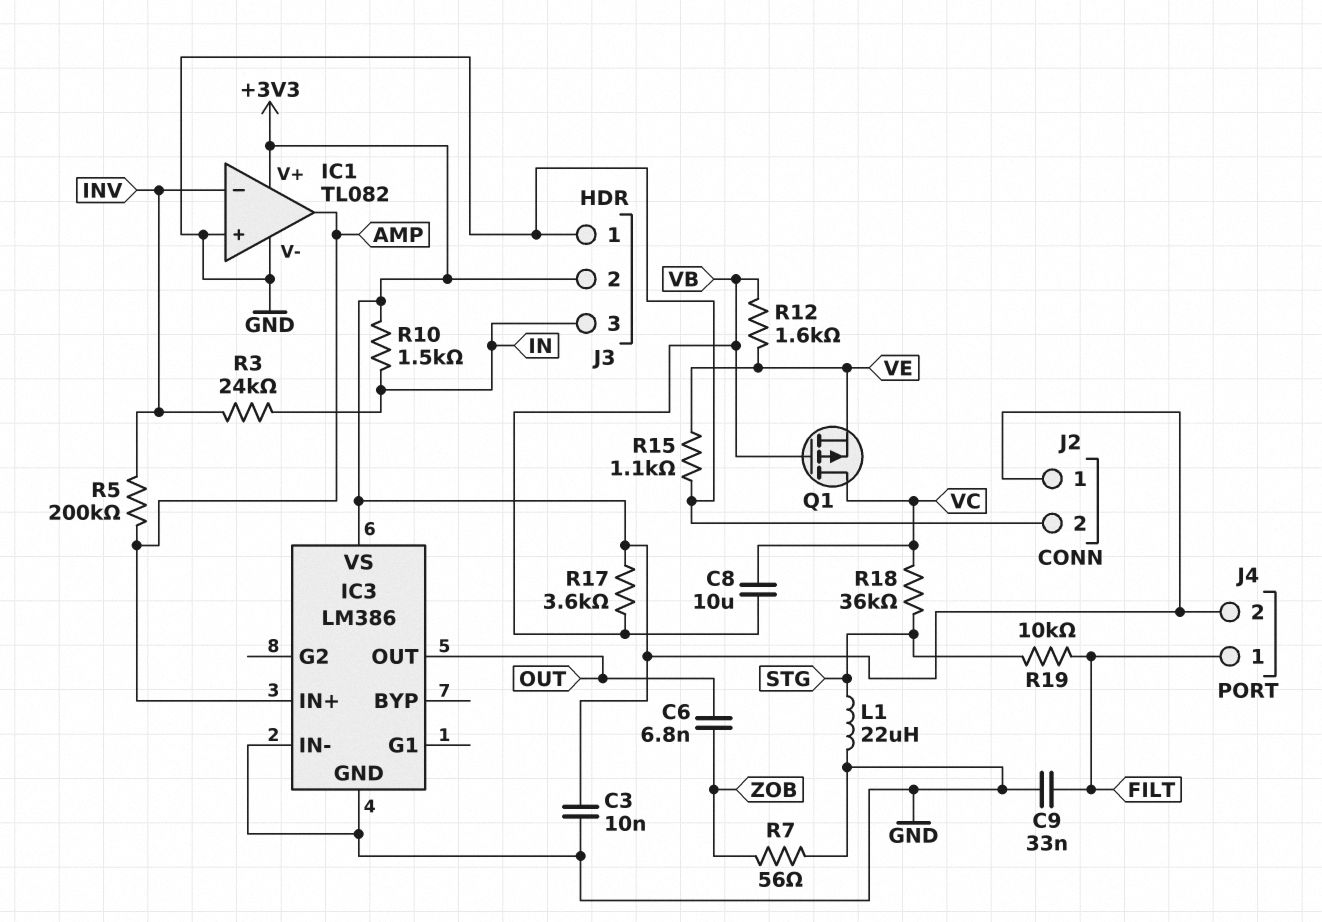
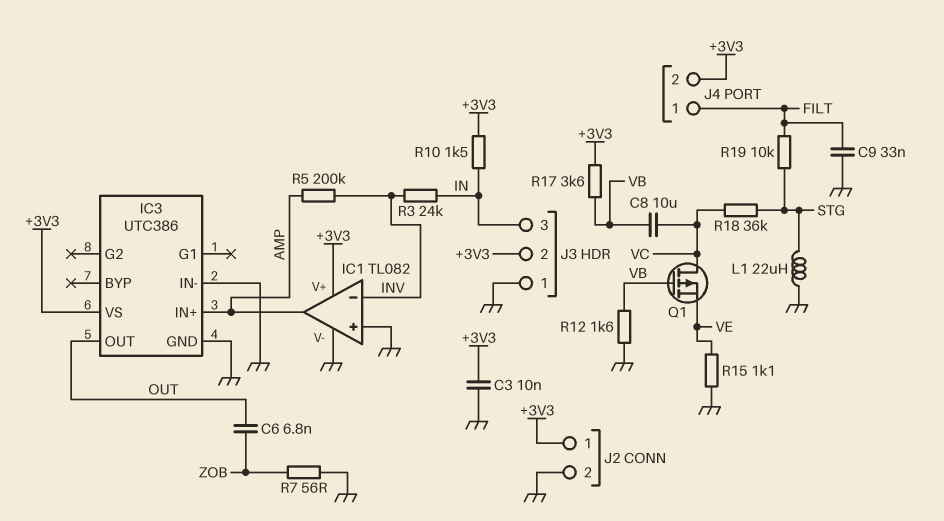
IC3: LM386 -> UTC386
R12: 1.6k (VB, VE) -> 1.6k (GND, VB)

